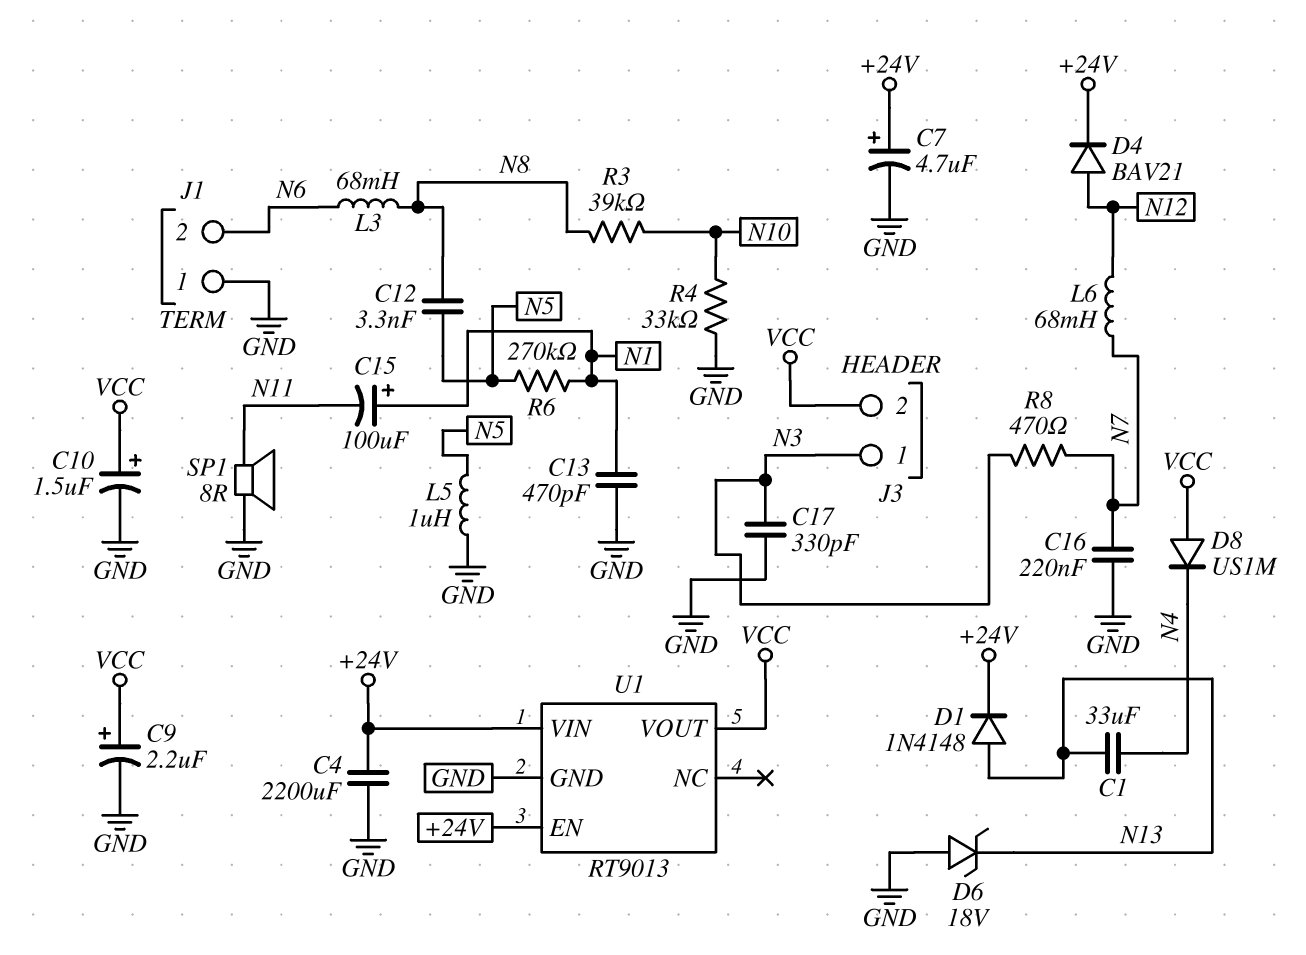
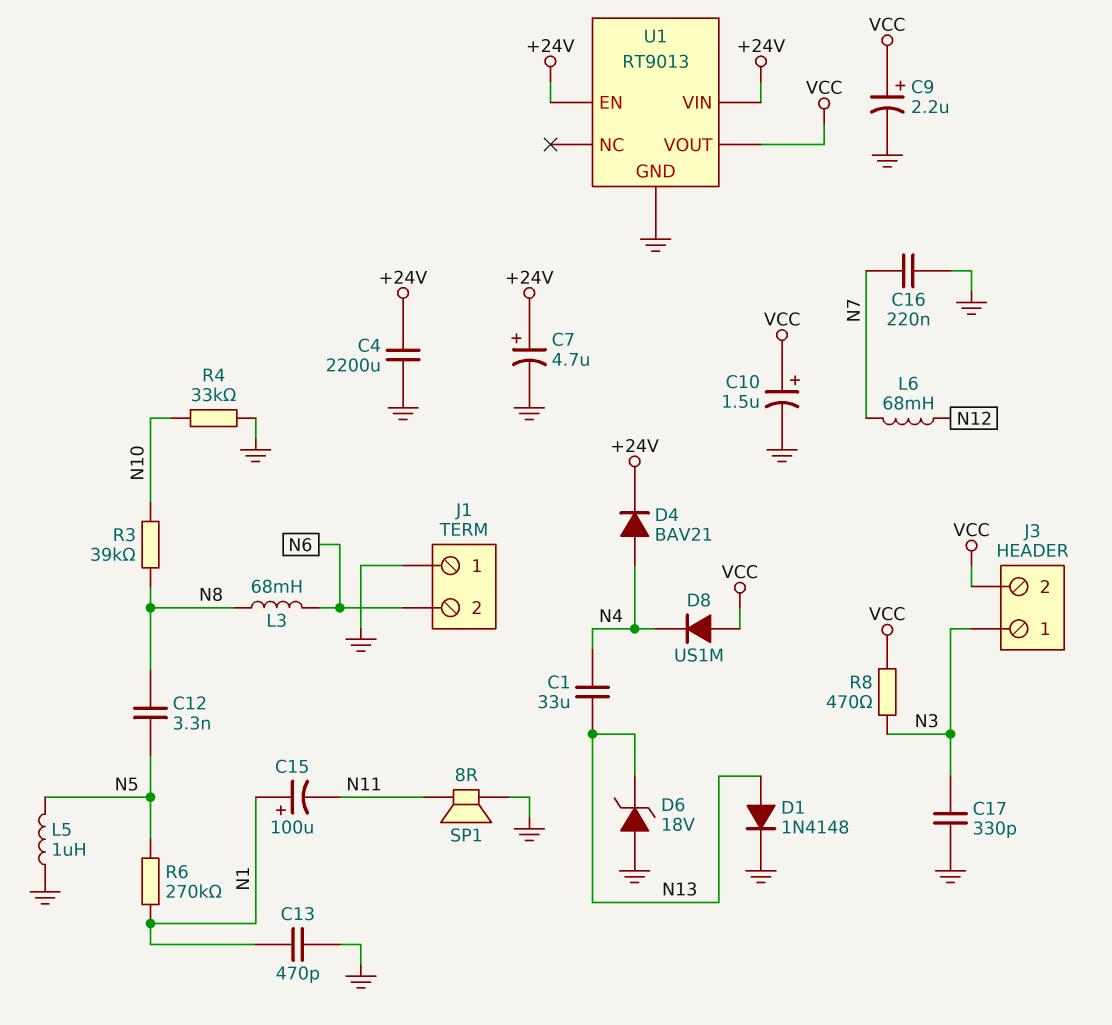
D1: diode 1N4148 (A N13, K +24V) -> diode 1N4148 (A N13, K GND)
D4: diode BAV21 (A N12, K +24V) -> diode BAV21 (A N4, K +24V)
R8: 470 (N3, N7) -> 470 (N3, VCC)

